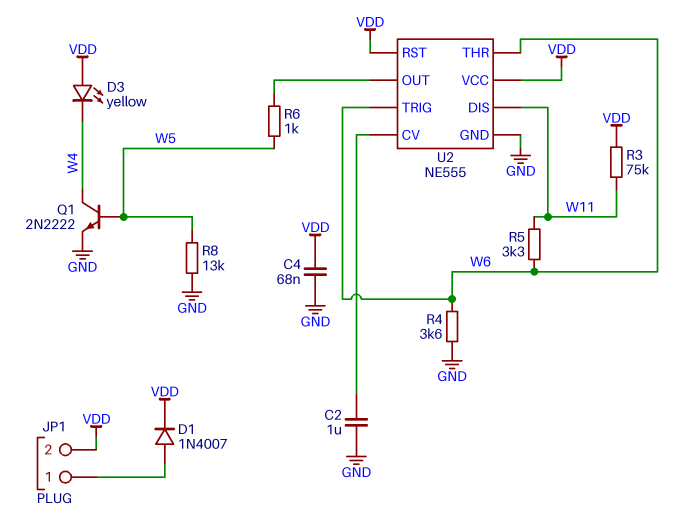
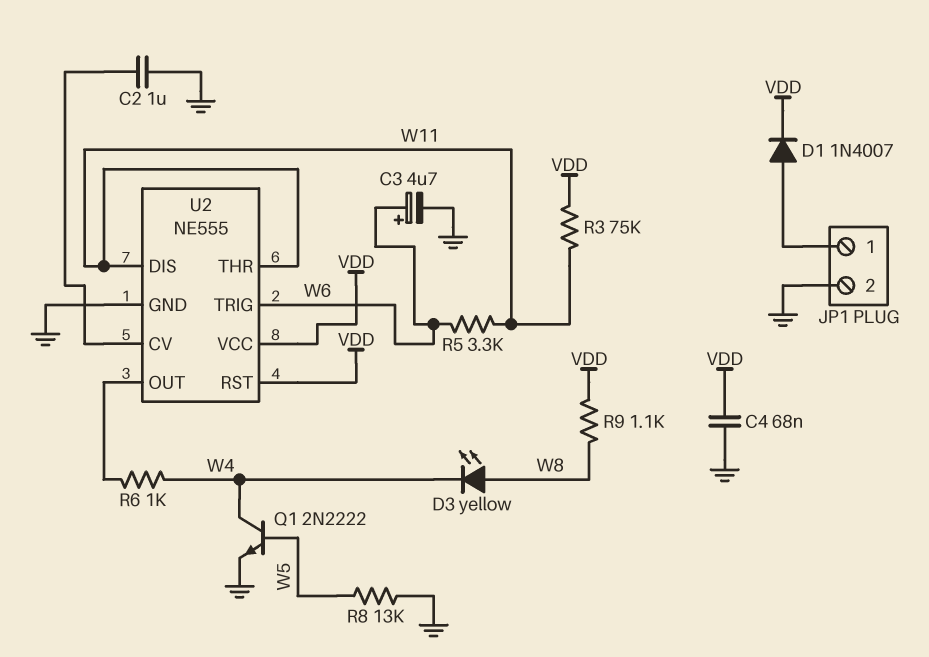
C3: none -> 4.7uF (plus W6, minus GND)
D3: LED yellow (A VDD, K W4) -> LED yellow (A W8, K W4)
JP1 pin 2: VDD -> GND
R4: 3.6k (GND, W6) -> none
R6: 1k (U2/OUT, W5) -> 1k (U2/OUT, W4)
R9: none -> 1.1k (VDD, W8)
U2 pin THR: W6 -> W11

